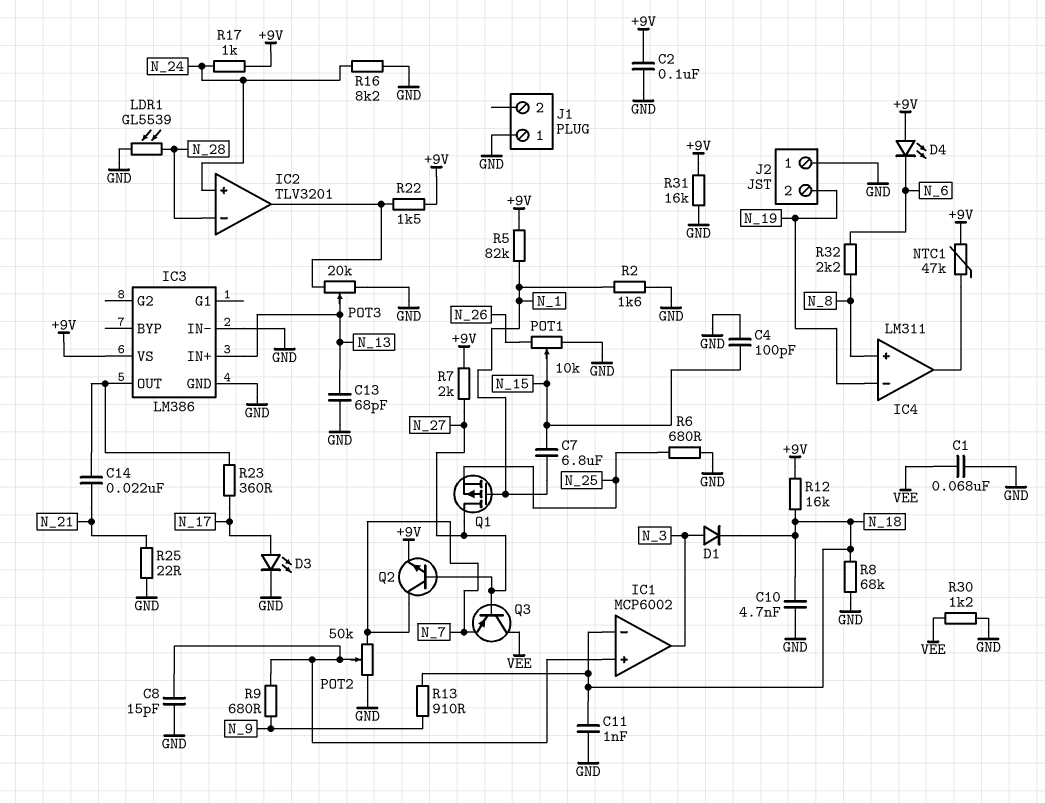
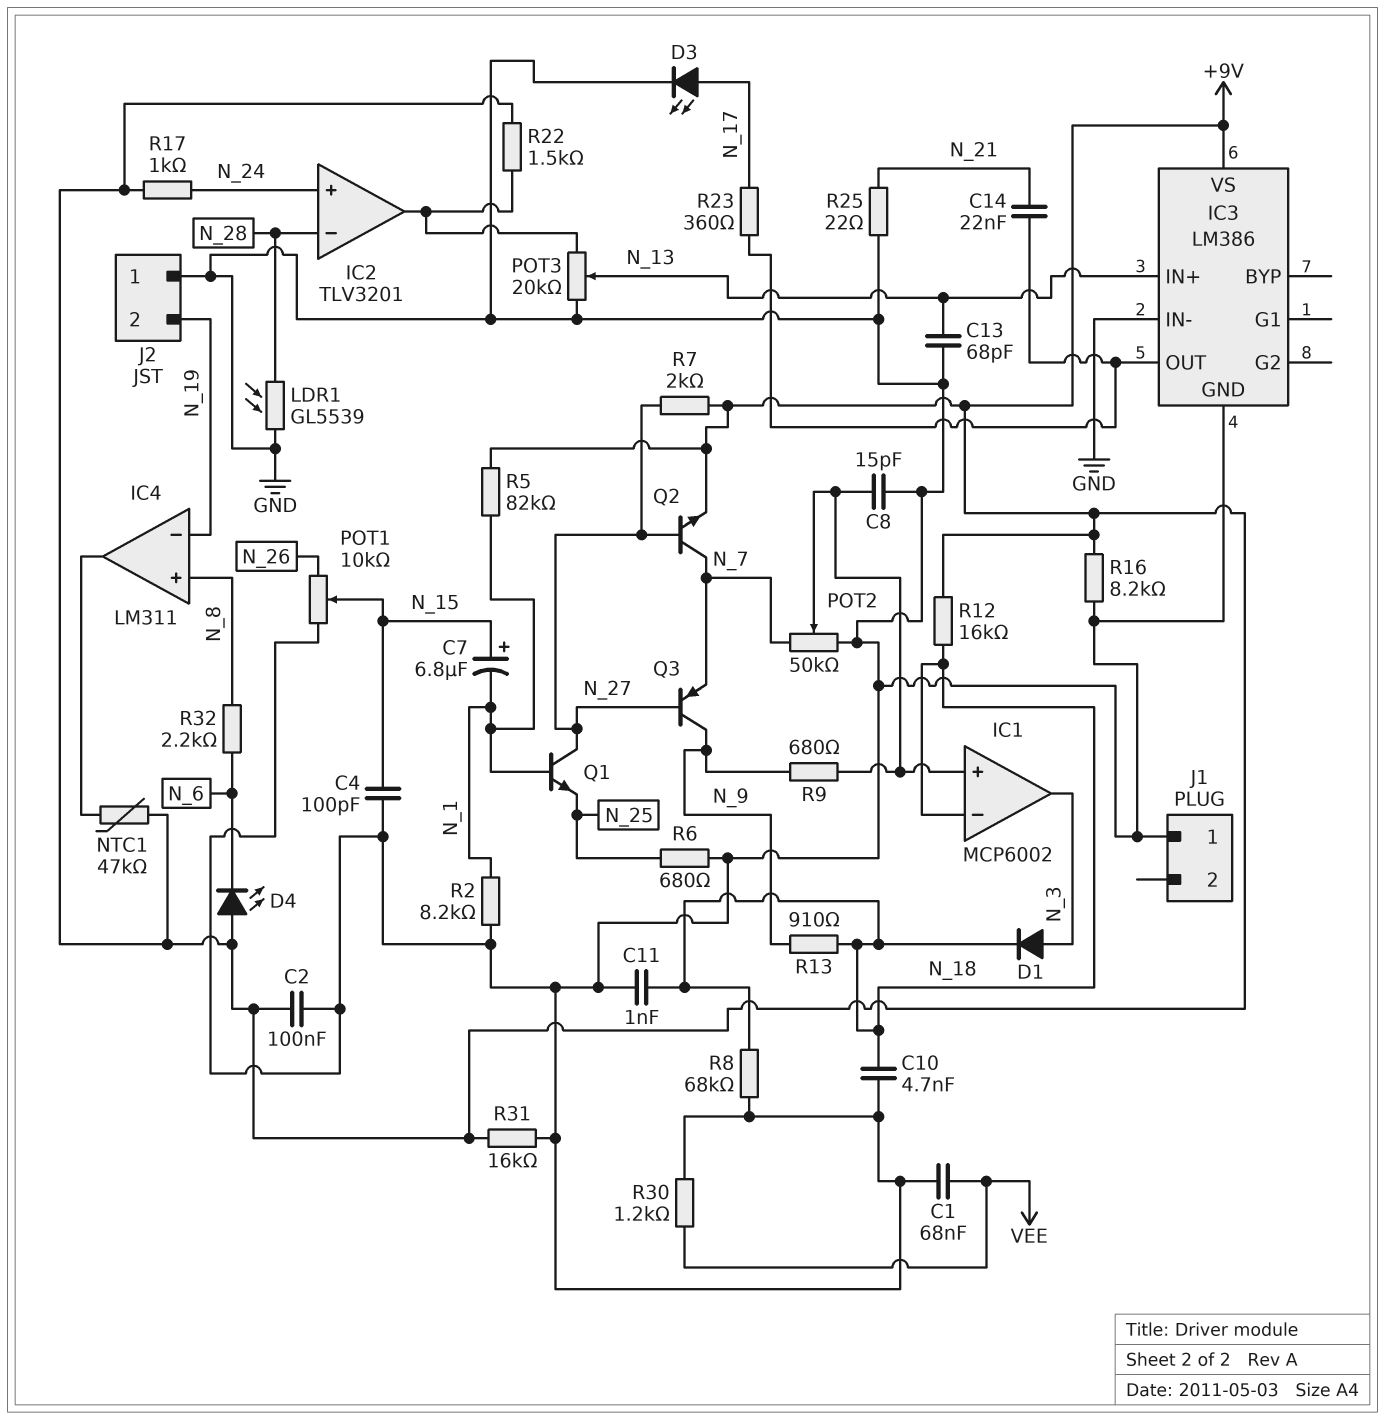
C7: 6.8uF (N_1, N_15) -> 6.8uF (plus N_15, minus N_1)
Q1: PMOS (G N_1, D N_27, S N_25) -> NPN (B N_1, C N_27, E N_25)
Q3: PNP (B N_27, C VEE, E N_7) -> PNP (B N_27, C N_9, E N_7)
R2: 1.6k (GND, N_1) -> 8.2k (GND, N_1)
R16: 8.2k (GND, N_24) -> 8.2k (+9V, GND)

